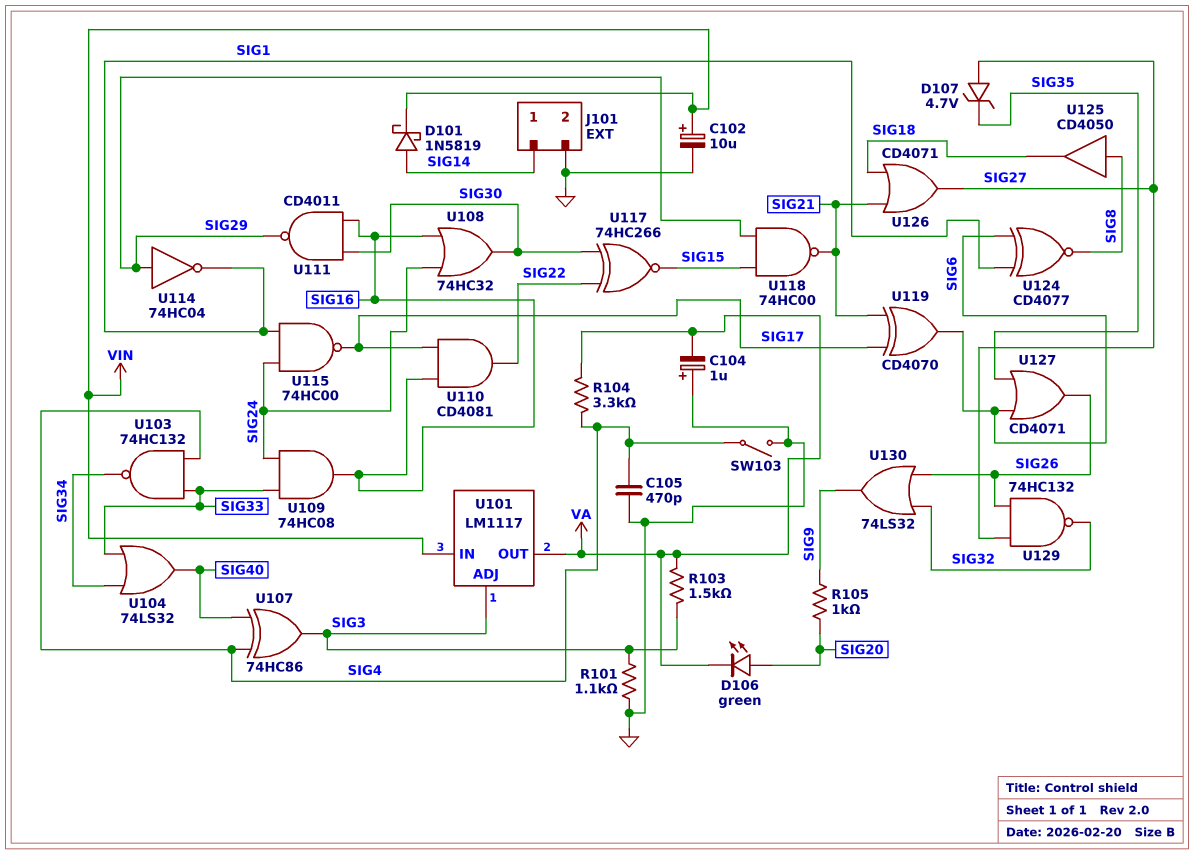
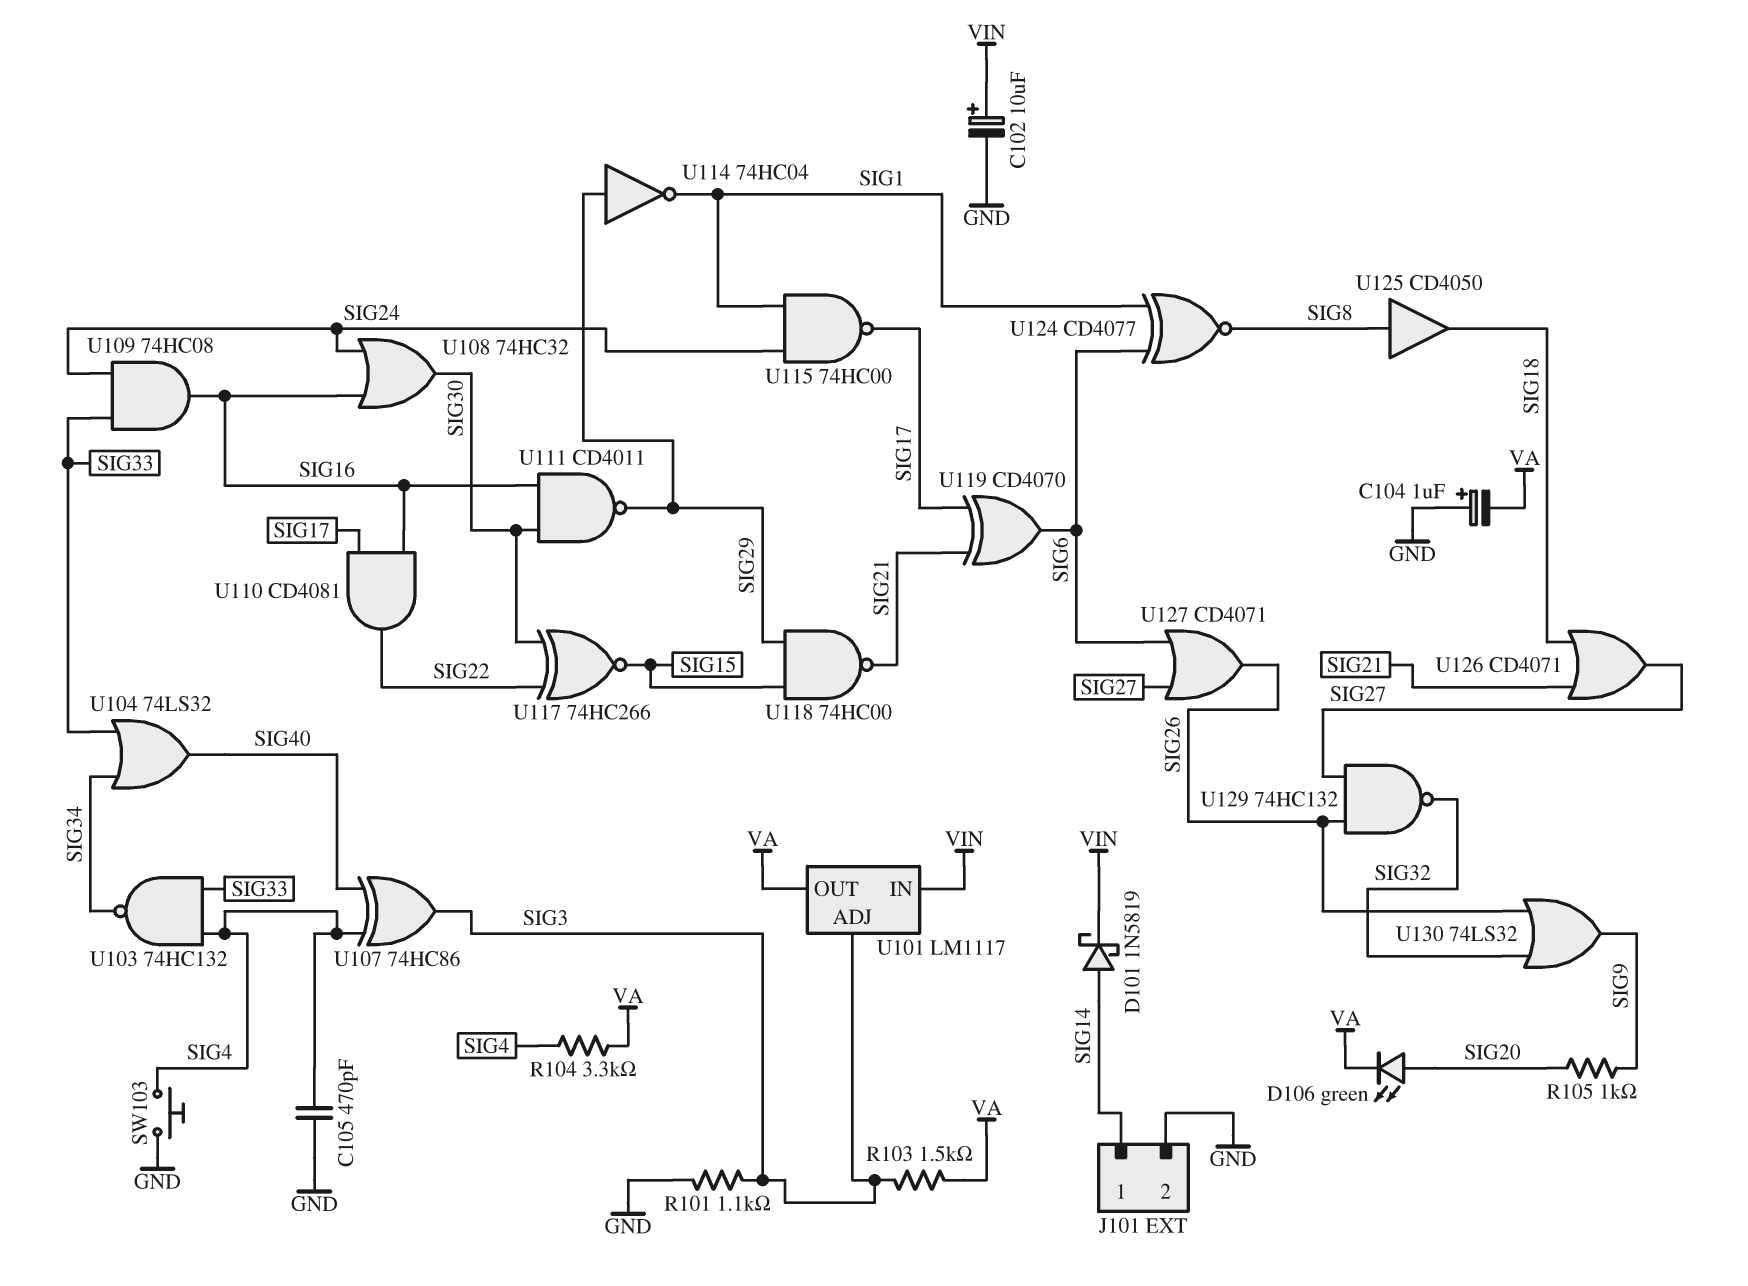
D107: zener 4.7V (A SIG27, K SIG35) -> none
SW103: switch (GND, SIG4) -> button (GND, SIG4)
U127: OR CD4071 (in SIG6, in SIG35, out SIG26) -> OR CD4071 (in SIG6, in SIG27, out SIG26)

